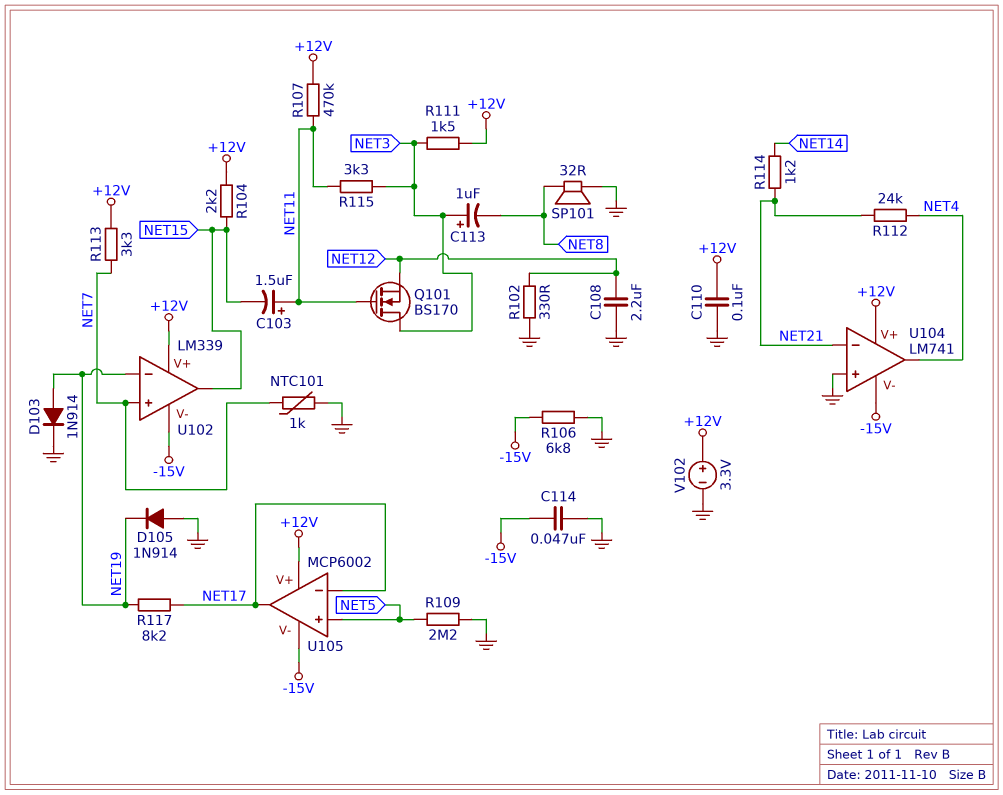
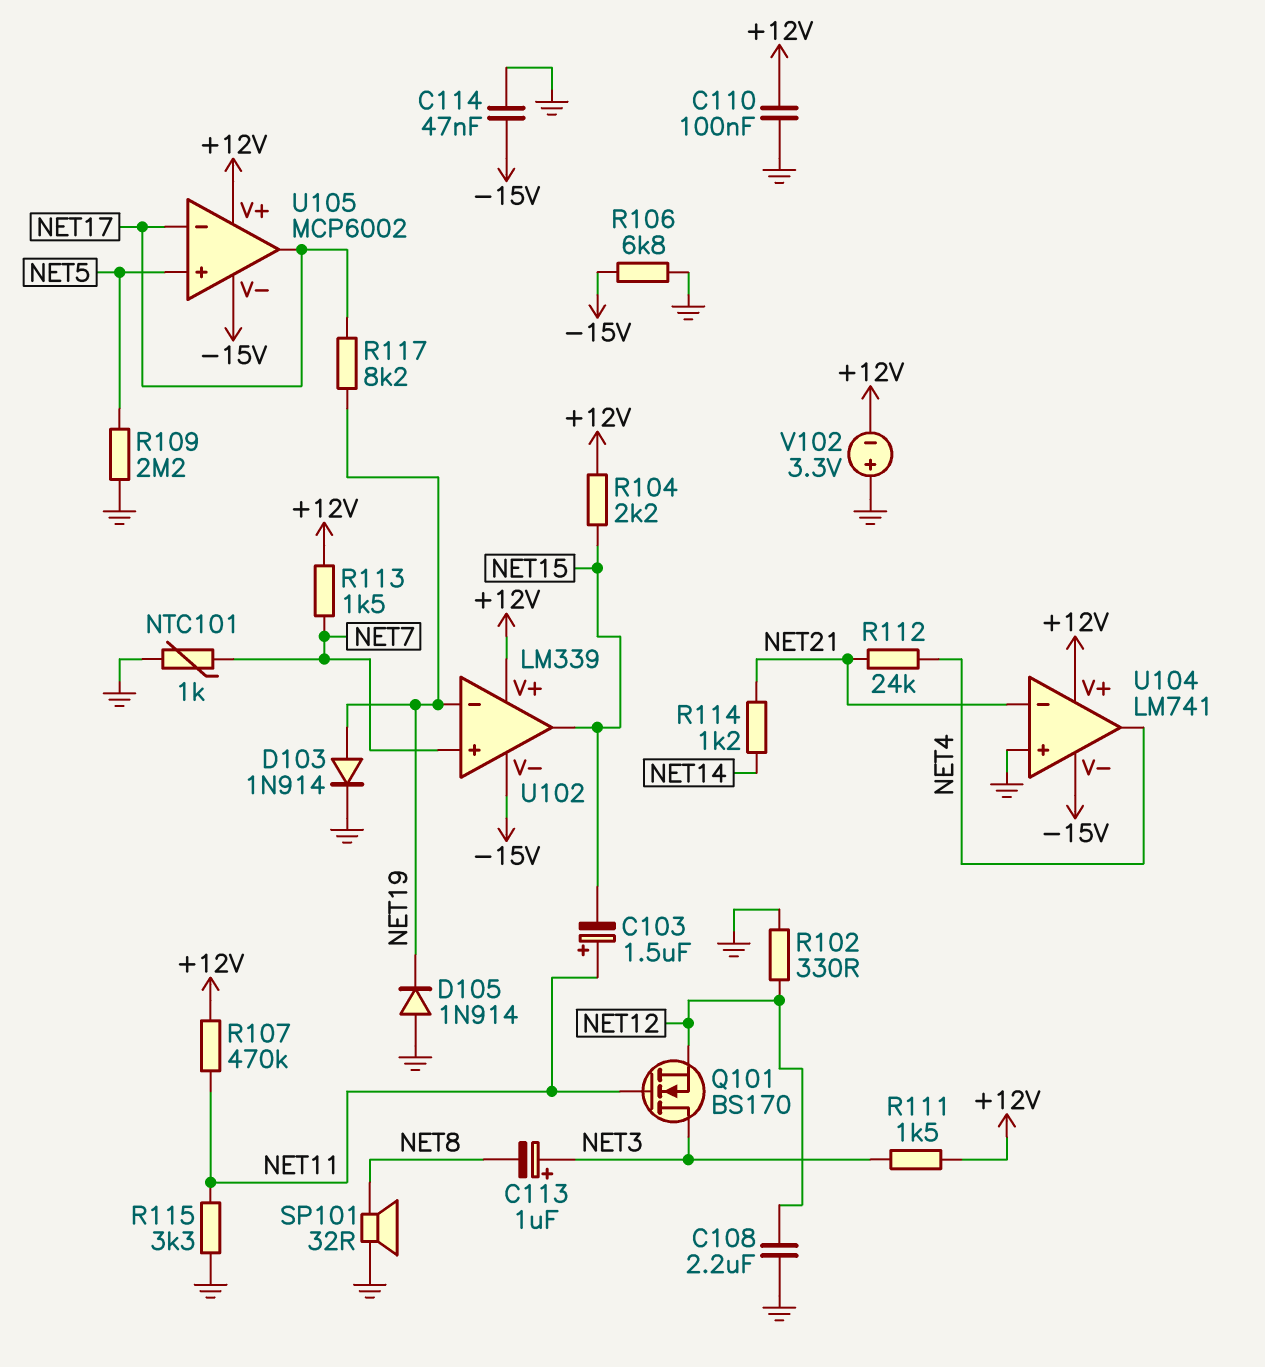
R113: 3.3k (+12V, NET7) -> 1.5k (+12V, NET7)
R115: 3.3k (NET3, NET11) -> 3.3k (GND, NET11)
V102: 3.3V (plus +12V, minus GND) -> 3.3V (plus GND, minus +12V)

